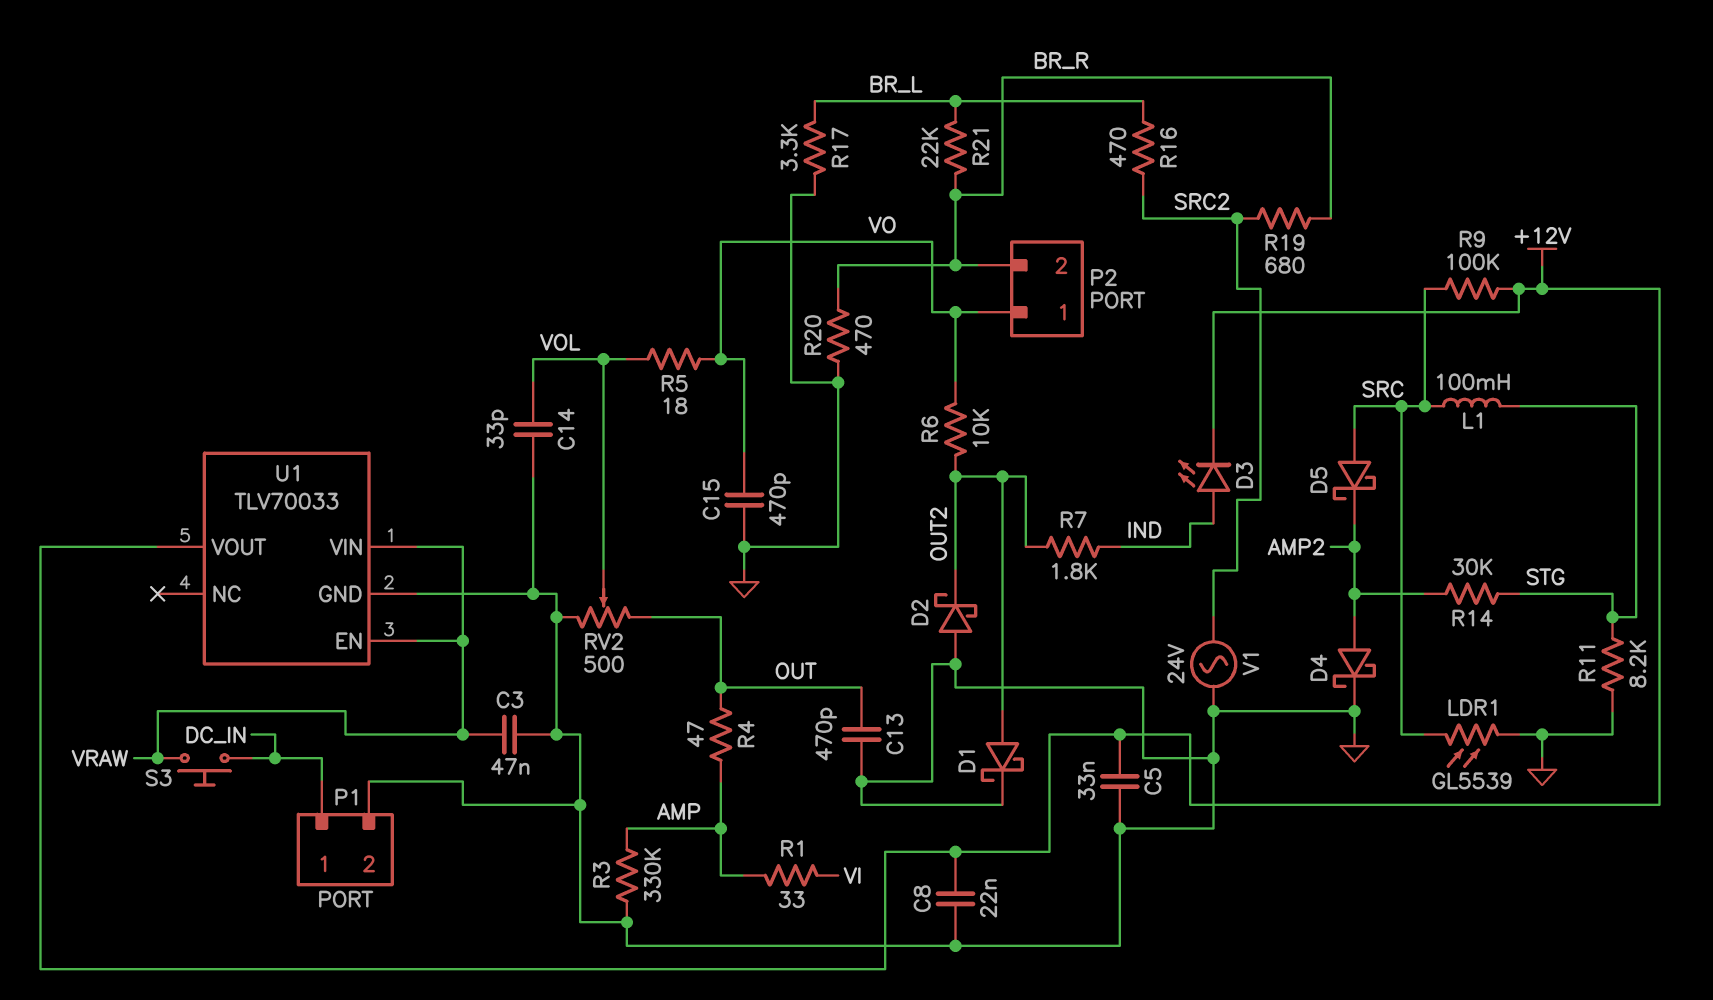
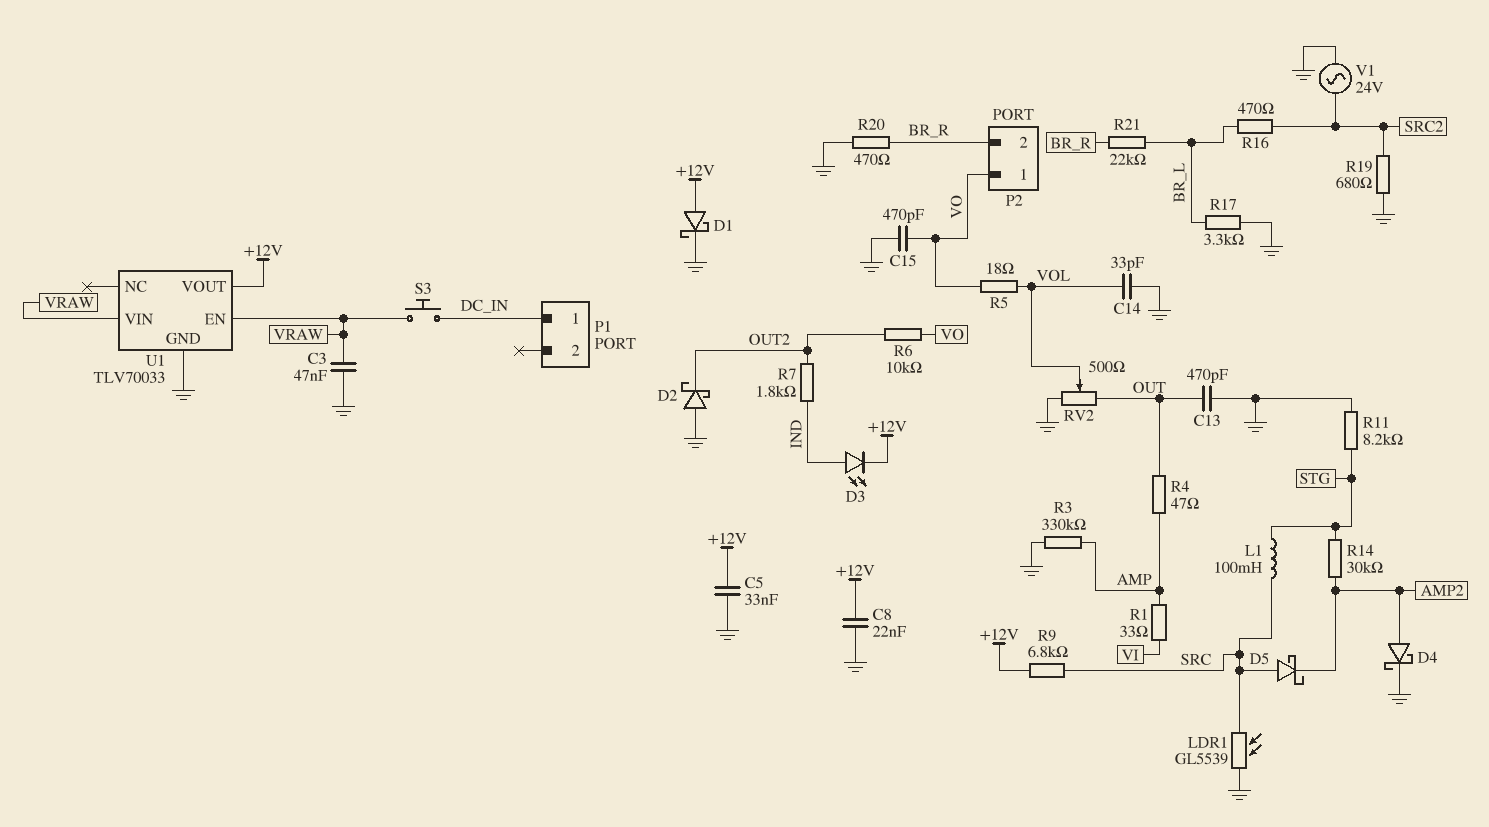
D1: schottky (A OUT2, K GND) -> schottky (A +12V, K GND)
P1 pin 2: GND -> none
R9: 100k (+12V, SRC) -> 6.8k (+12V, SRC)
R19: 680 (BR_R, SRC2) -> 680 (GND, SRC2)

